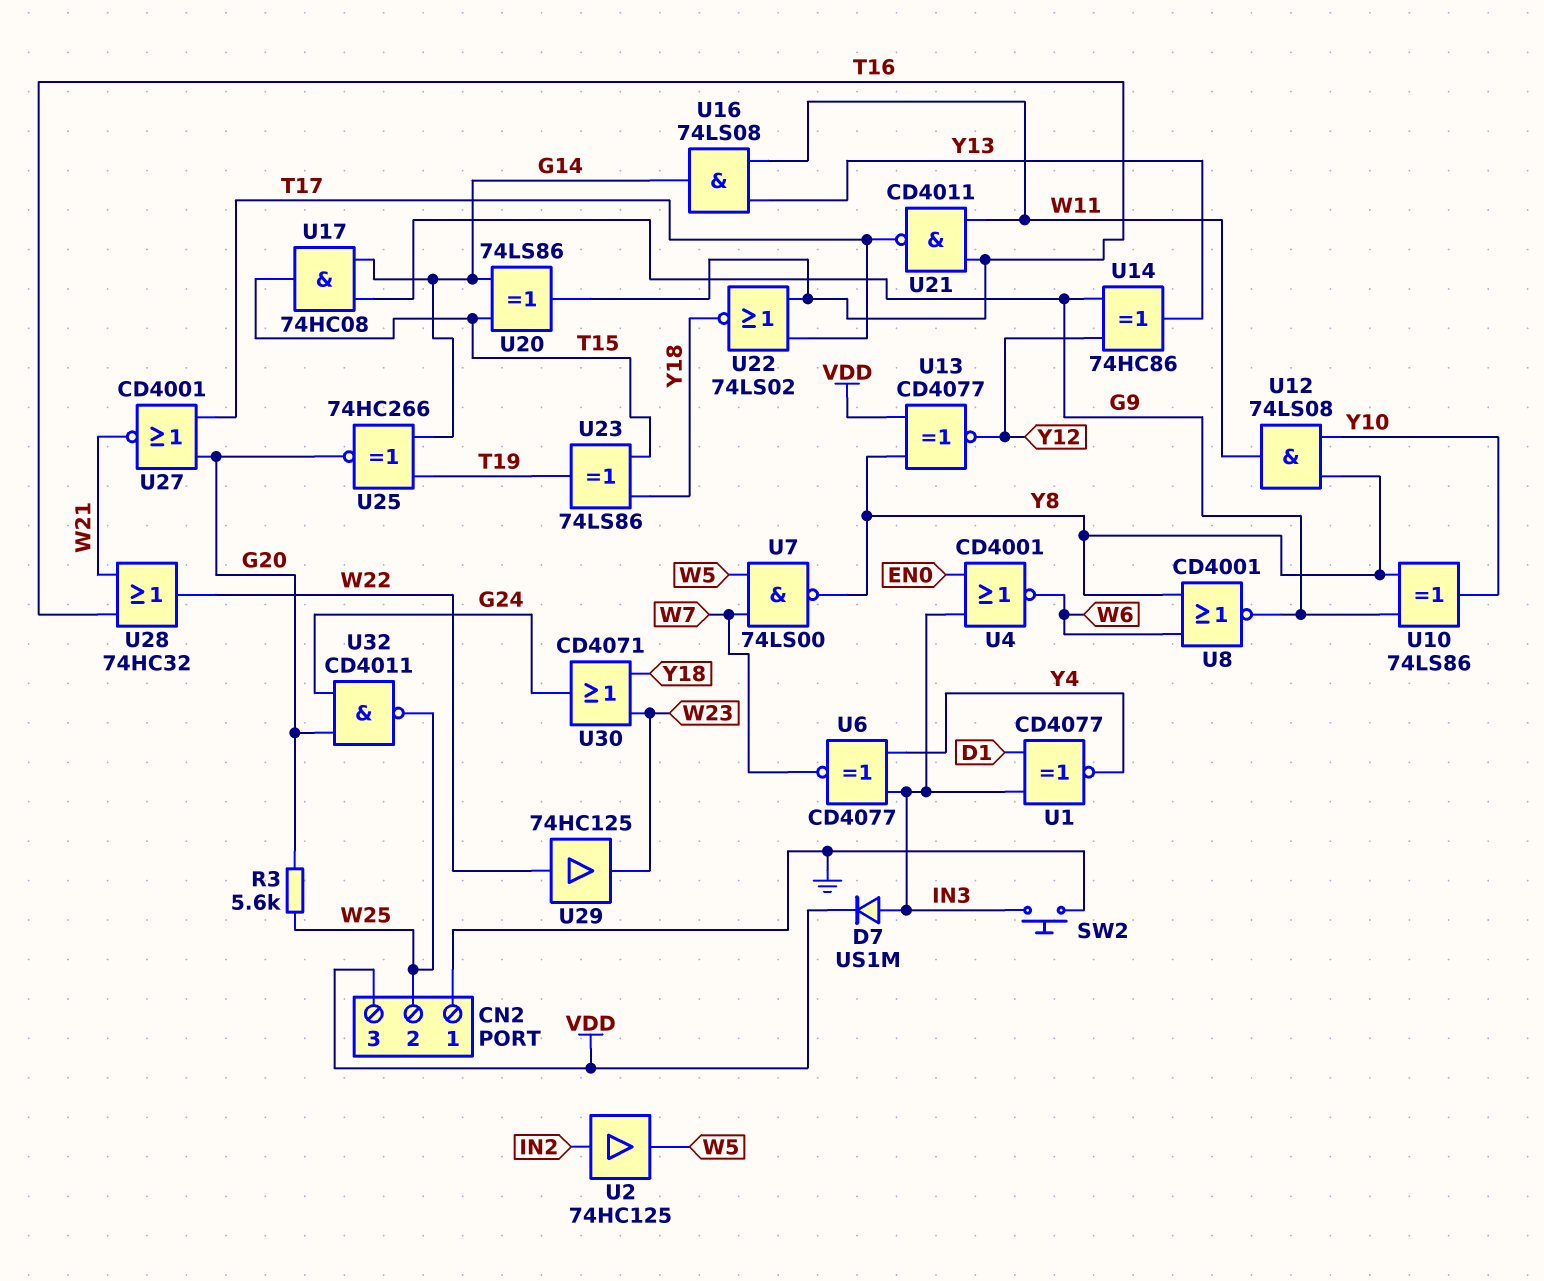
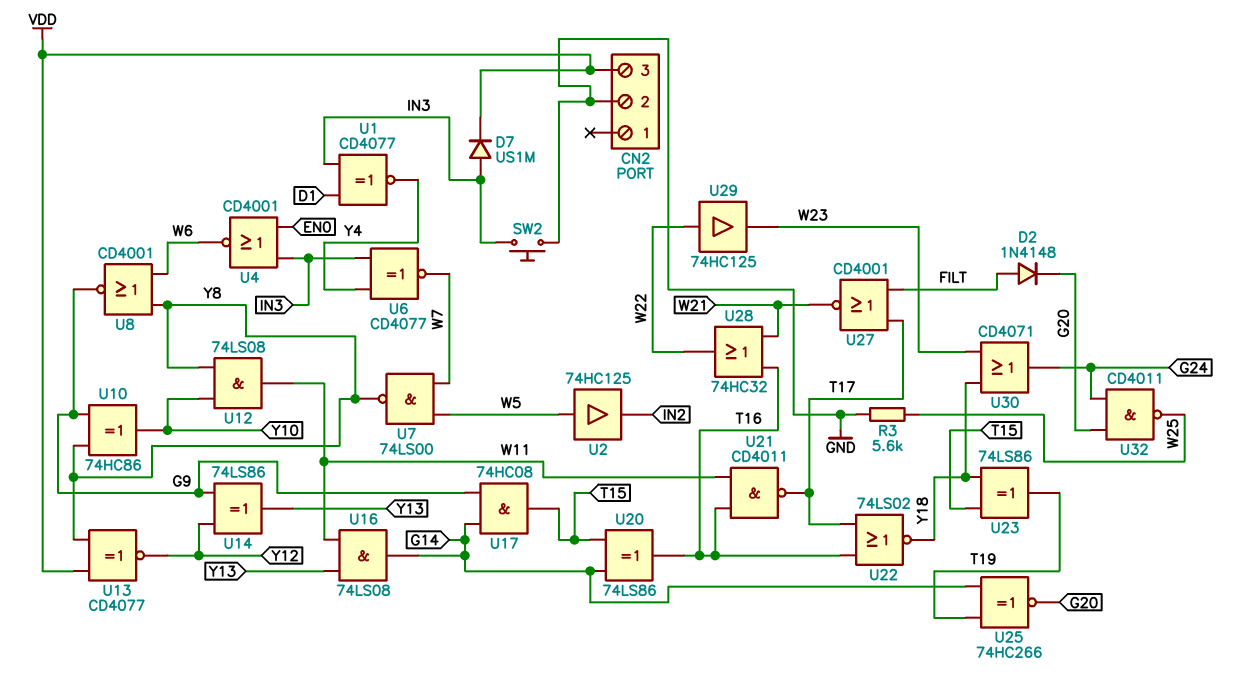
CN2 pin 1: GND -> none
CN2 pin 2: W25 -> GND
D2: none -> diode 1N4148 (A FILT, K G20)
R3: 5.6k (G20, W25) -> 5.6k (GND, W25)
U2: buffer 74HC125 (in IN2, out W5) -> buffer 74HC125 (in W5, out IN2)
U10: XOR 74LS86 (in G9, in Y8, out Y10) -> XOR 74HC86 (in G9, in Y8, out Y10)
U14: XOR 74HC86 (in G9, in Y12, out Y13) -> XOR 74LS86 (in G9, in Y12, out Y13)
U27: NOR CD4001 (in G20, in T17, out W21) -> NOR CD4001 (in FILT, in T17, out W21)

